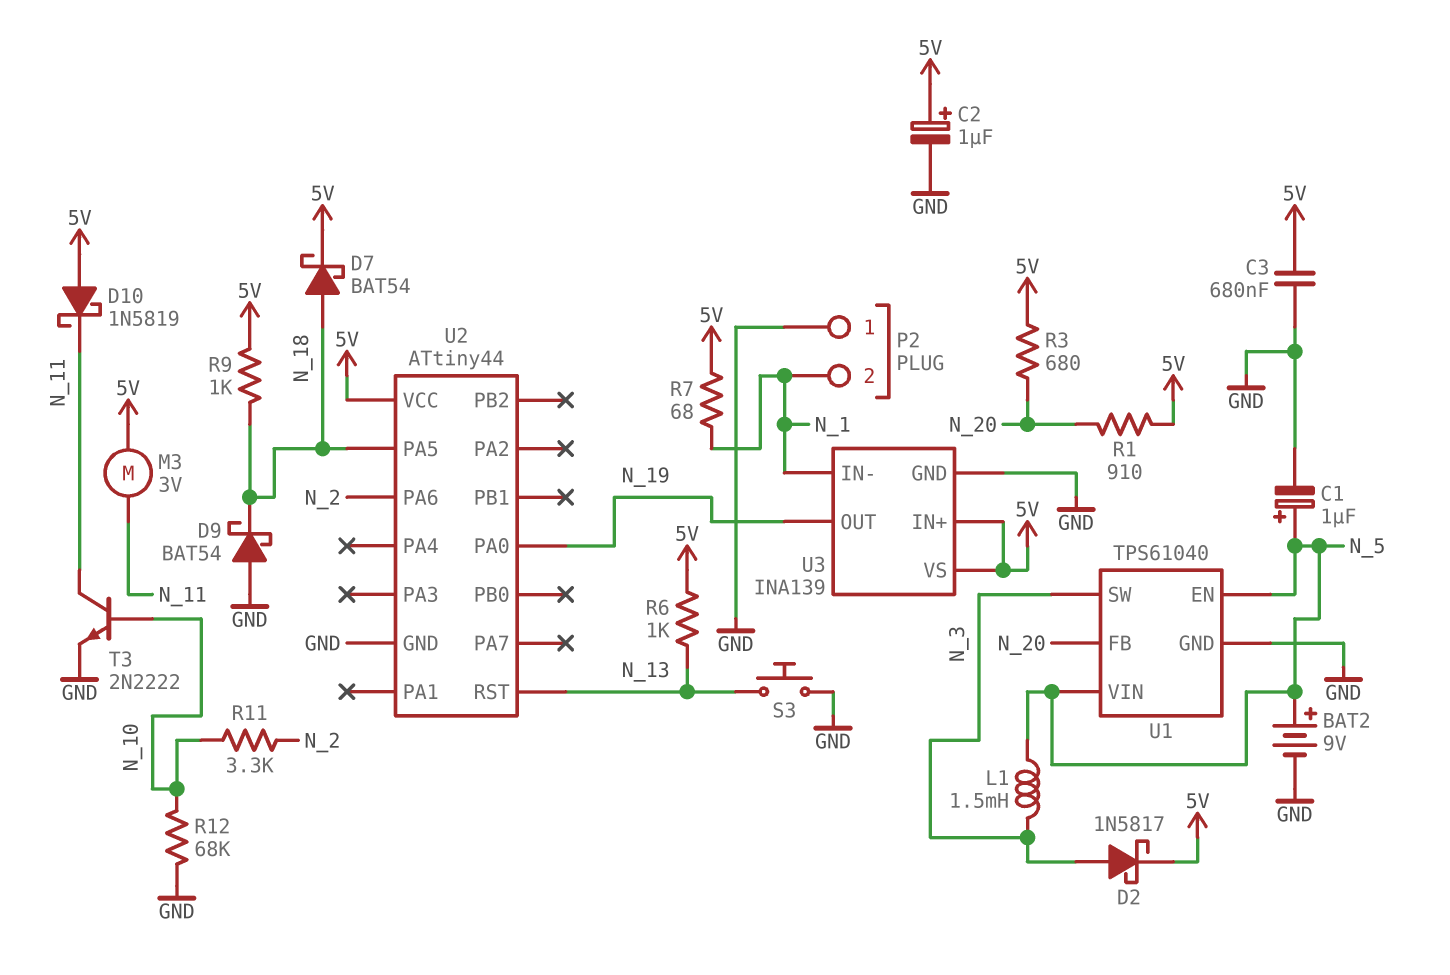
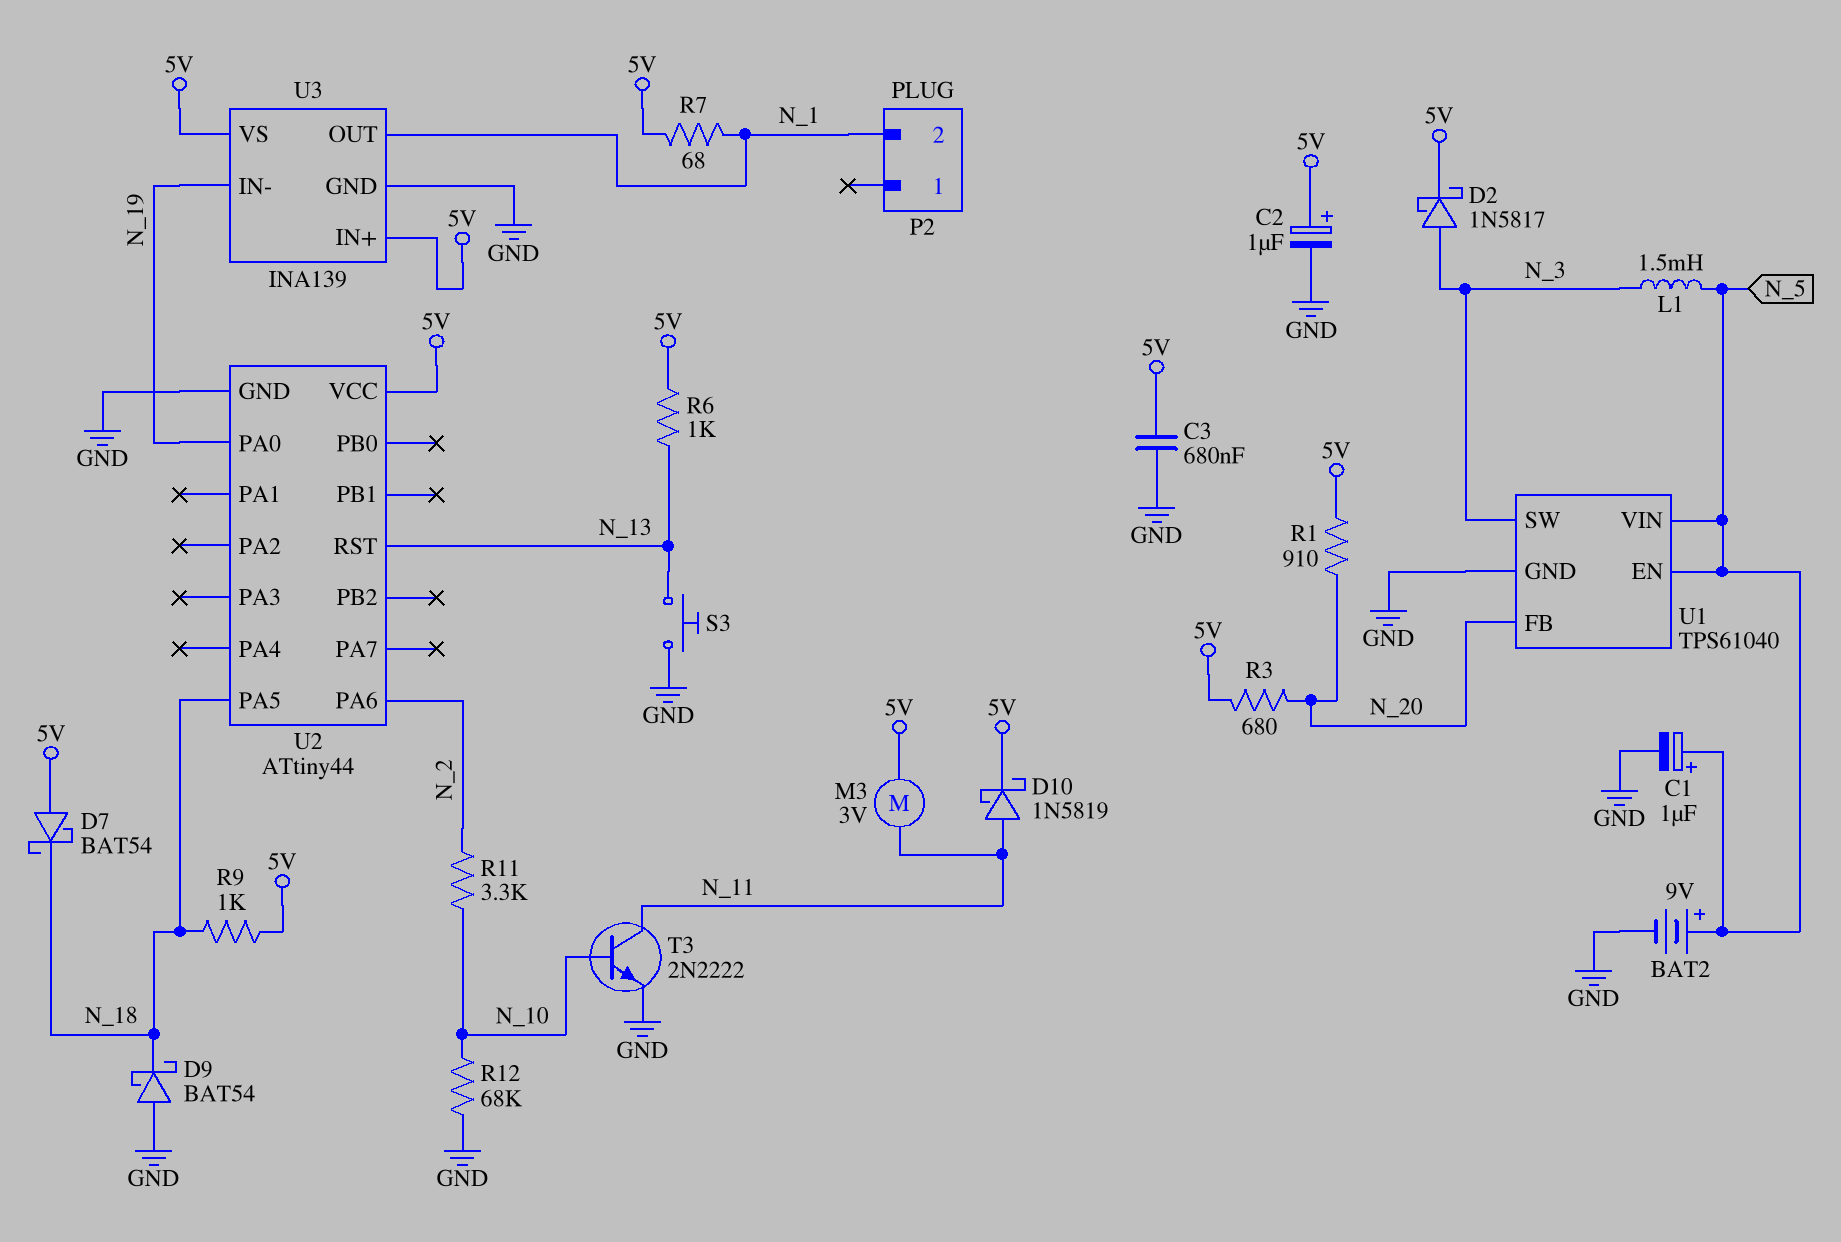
D7: schottky BAT54 (A N_18, K 5V) -> schottky BAT54 (A 5V, K N_18)
D10: schottky 1N5819 (A 5V, K N_11) -> schottky 1N5819 (A N_11, K 5V)
P2 pin 1: GND -> none
U3 pin IN-: N_1 -> N_19
U3 pin OUT: N_19 -> N_1

